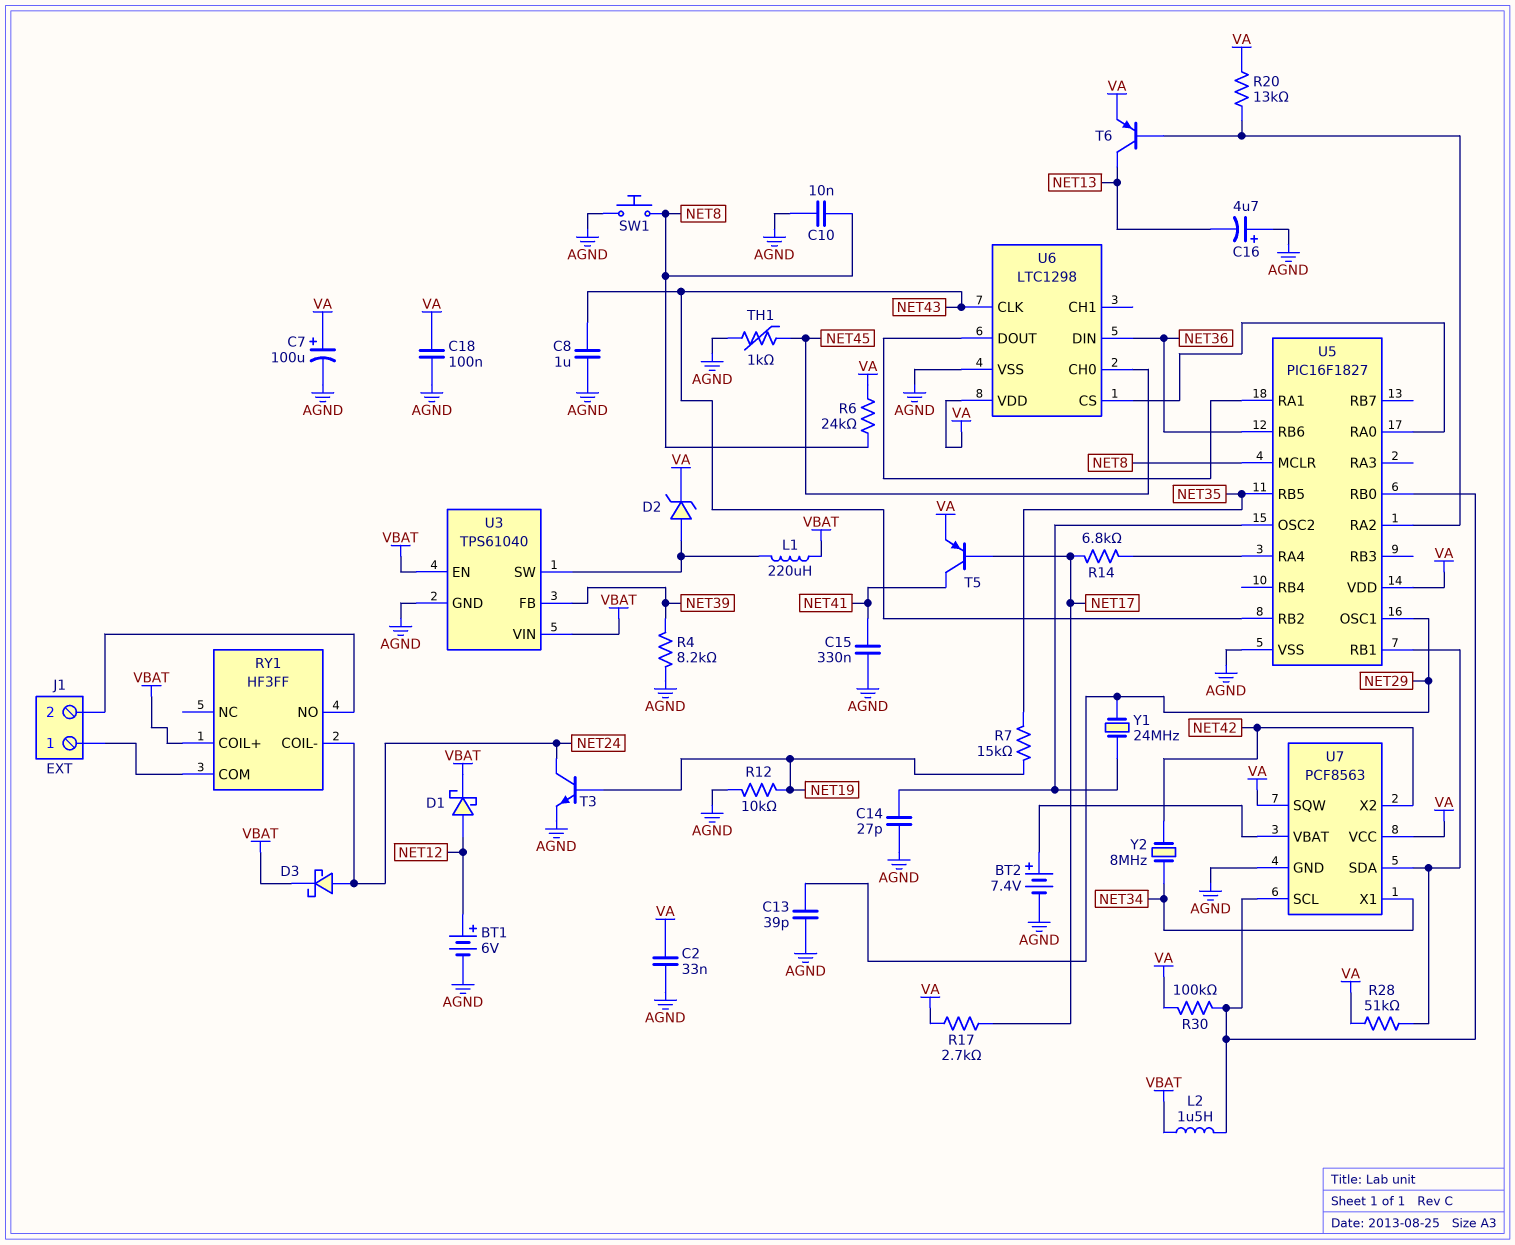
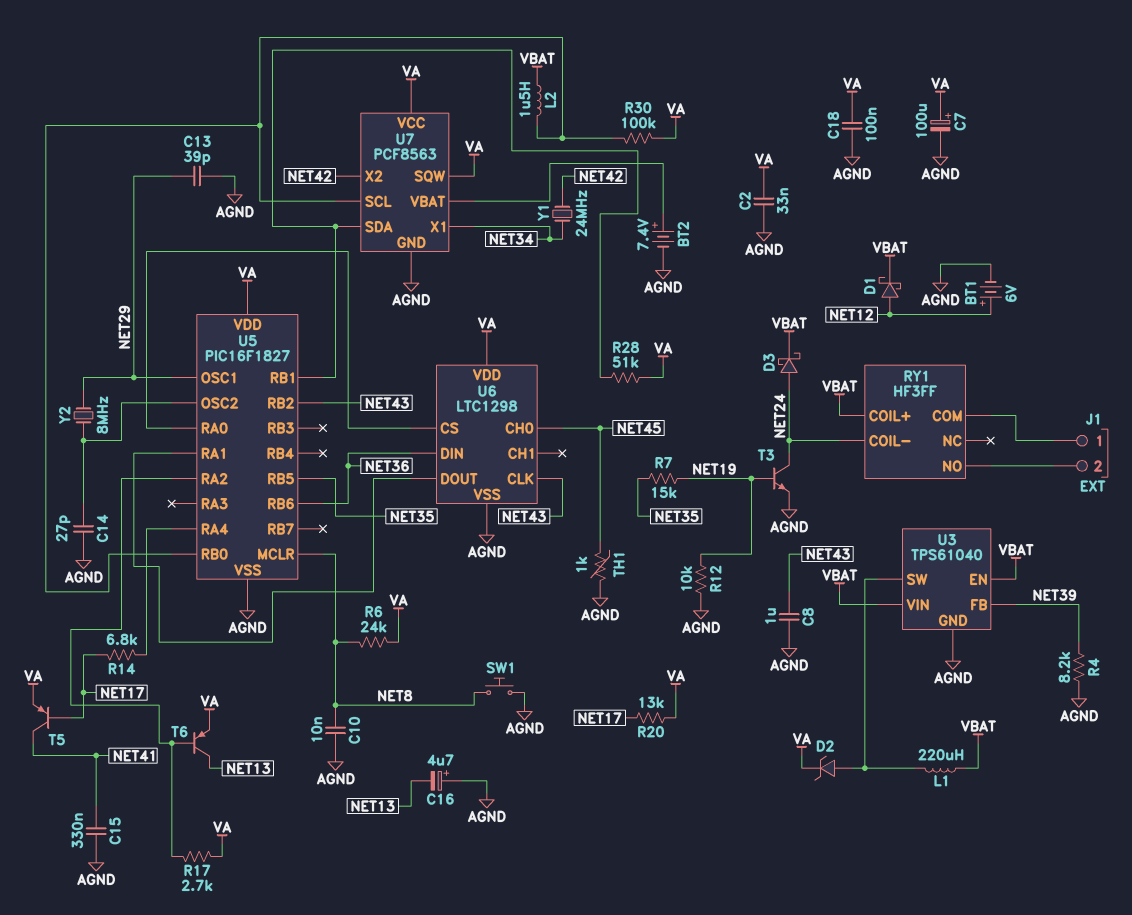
R17: 2.7k (NET17, VA) -> 2.7k (U5/RA2, VA)
R20: 13k (U5/RA2, VA) -> 13k (NET17, VA)
Y1: 24MHz (NET29, U5/OSC2) -> 24MHz (NET34, NET42)
Y2: 8MHz (NET34, NET42) -> 8MHz (NET29, U5/OSC2)

